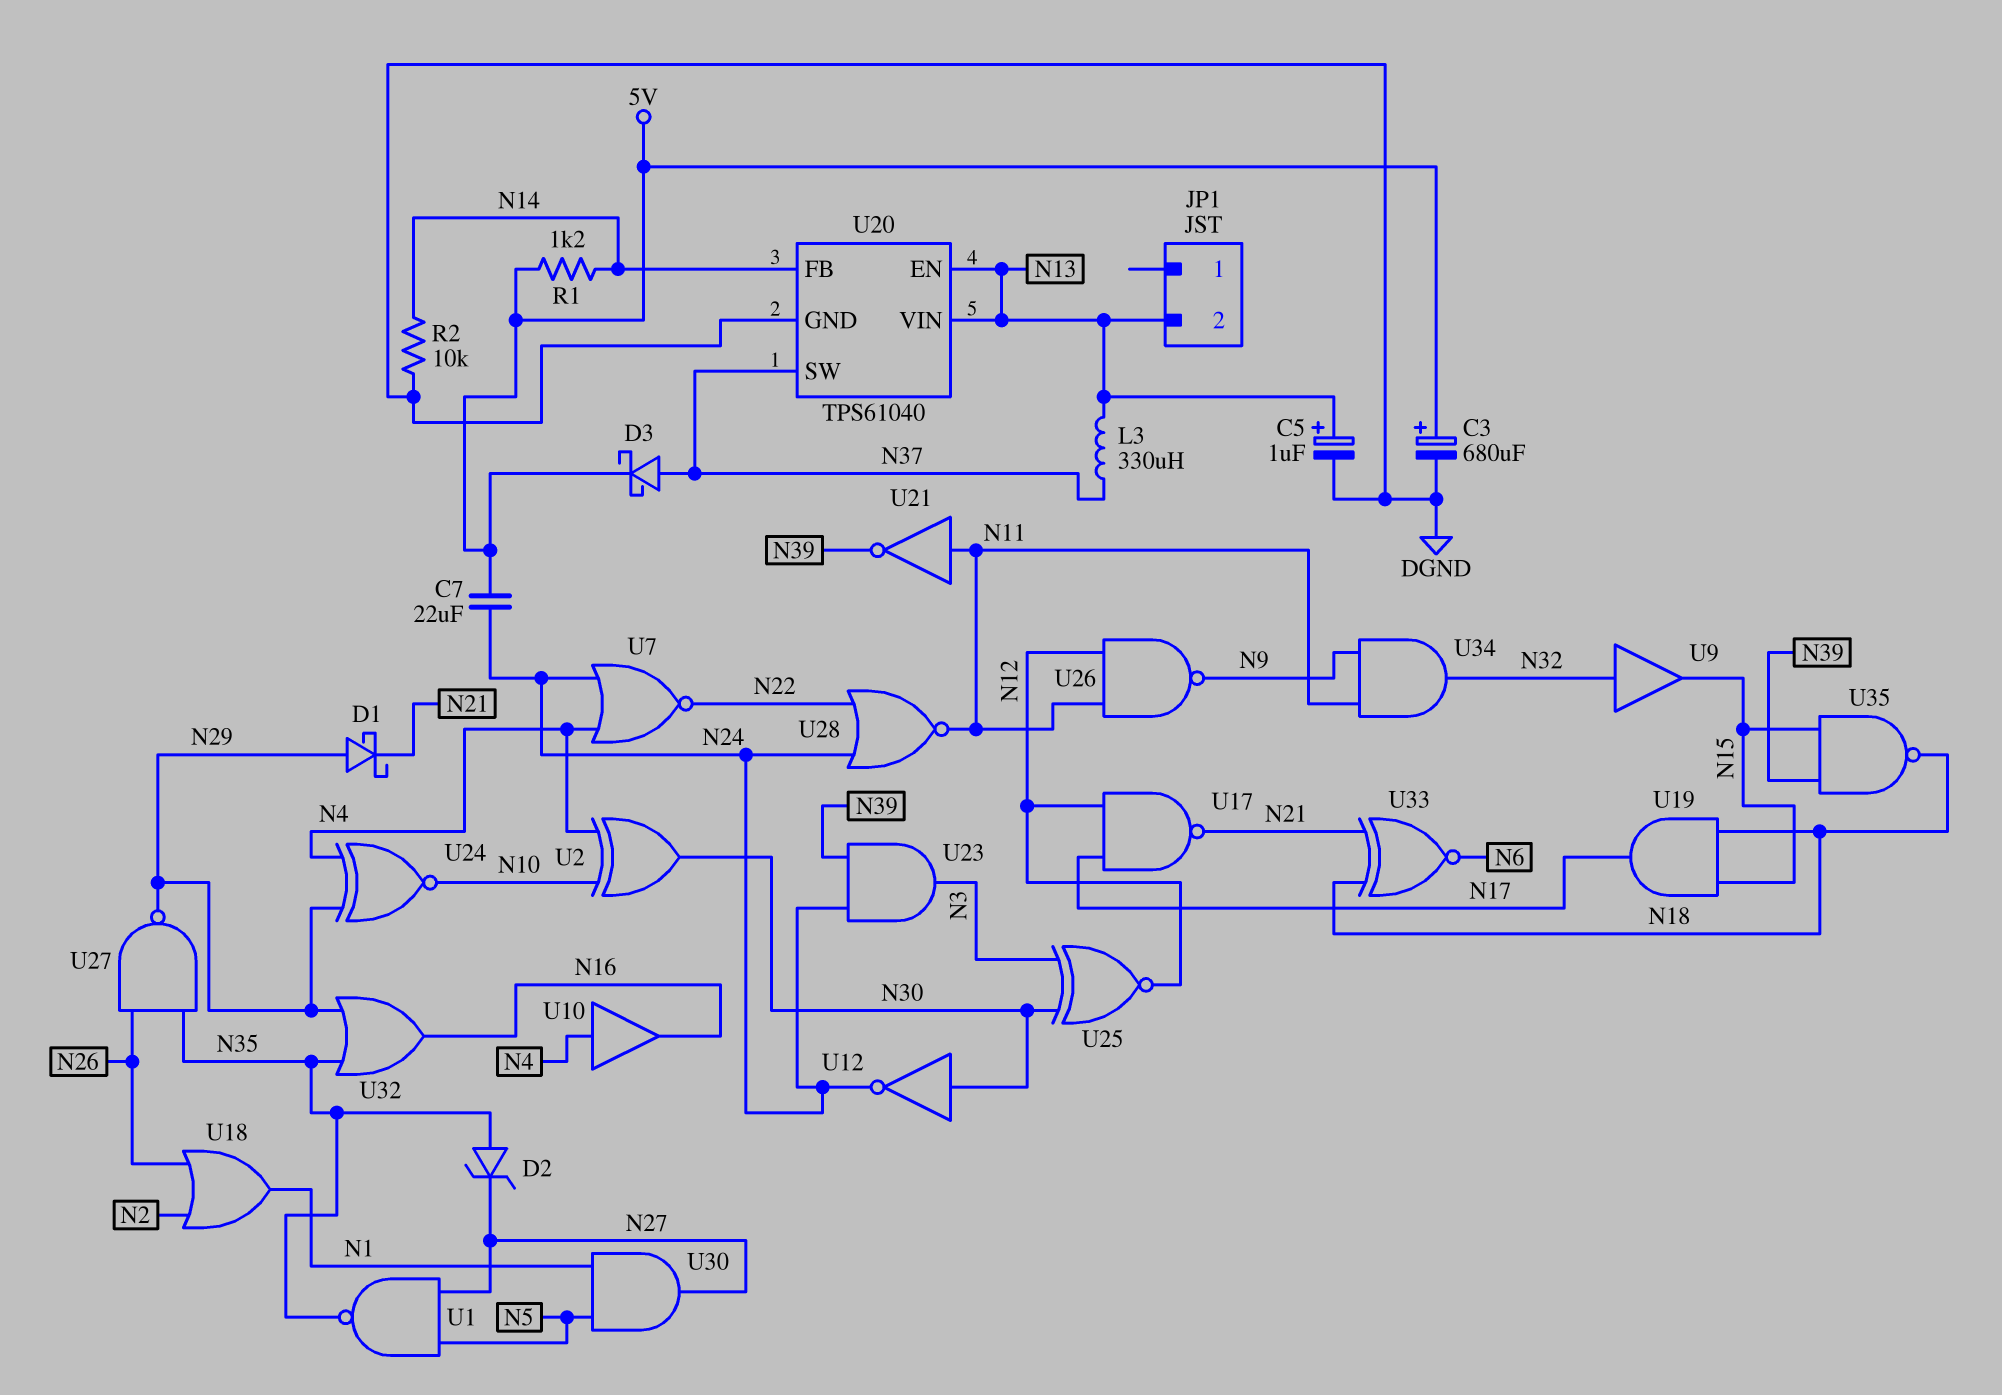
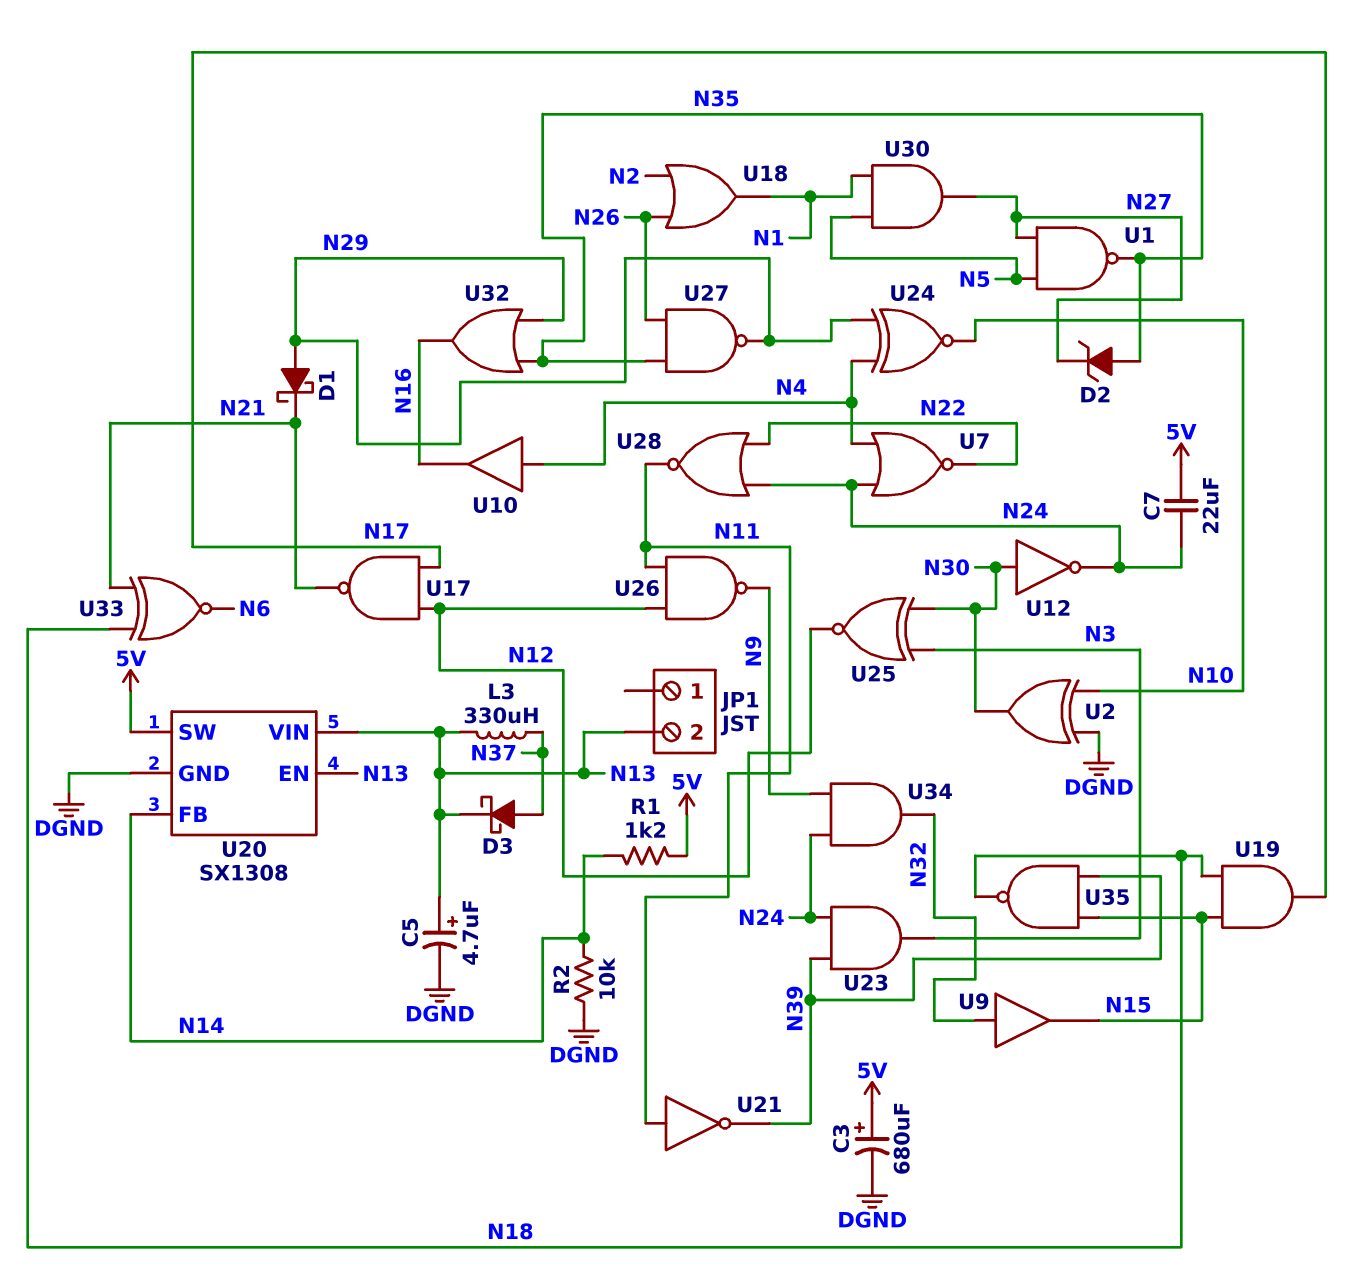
C5: 1uF (plus N13, minus DGND) -> 4.7uF (plus N13, minus DGND)
D3: schottky (A N37, K 5V) -> schottky (A N37, K N13)
U2: XOR (in N4, in N10, out N30) -> XOR (in DGND, in N10, out N30)
U20: TPS61040 -> SX1308
U20 pin SW: N37 -> 5V
U34: AND (in N9, in N11, out N32) -> AND (in N9, in N24, out N32)

